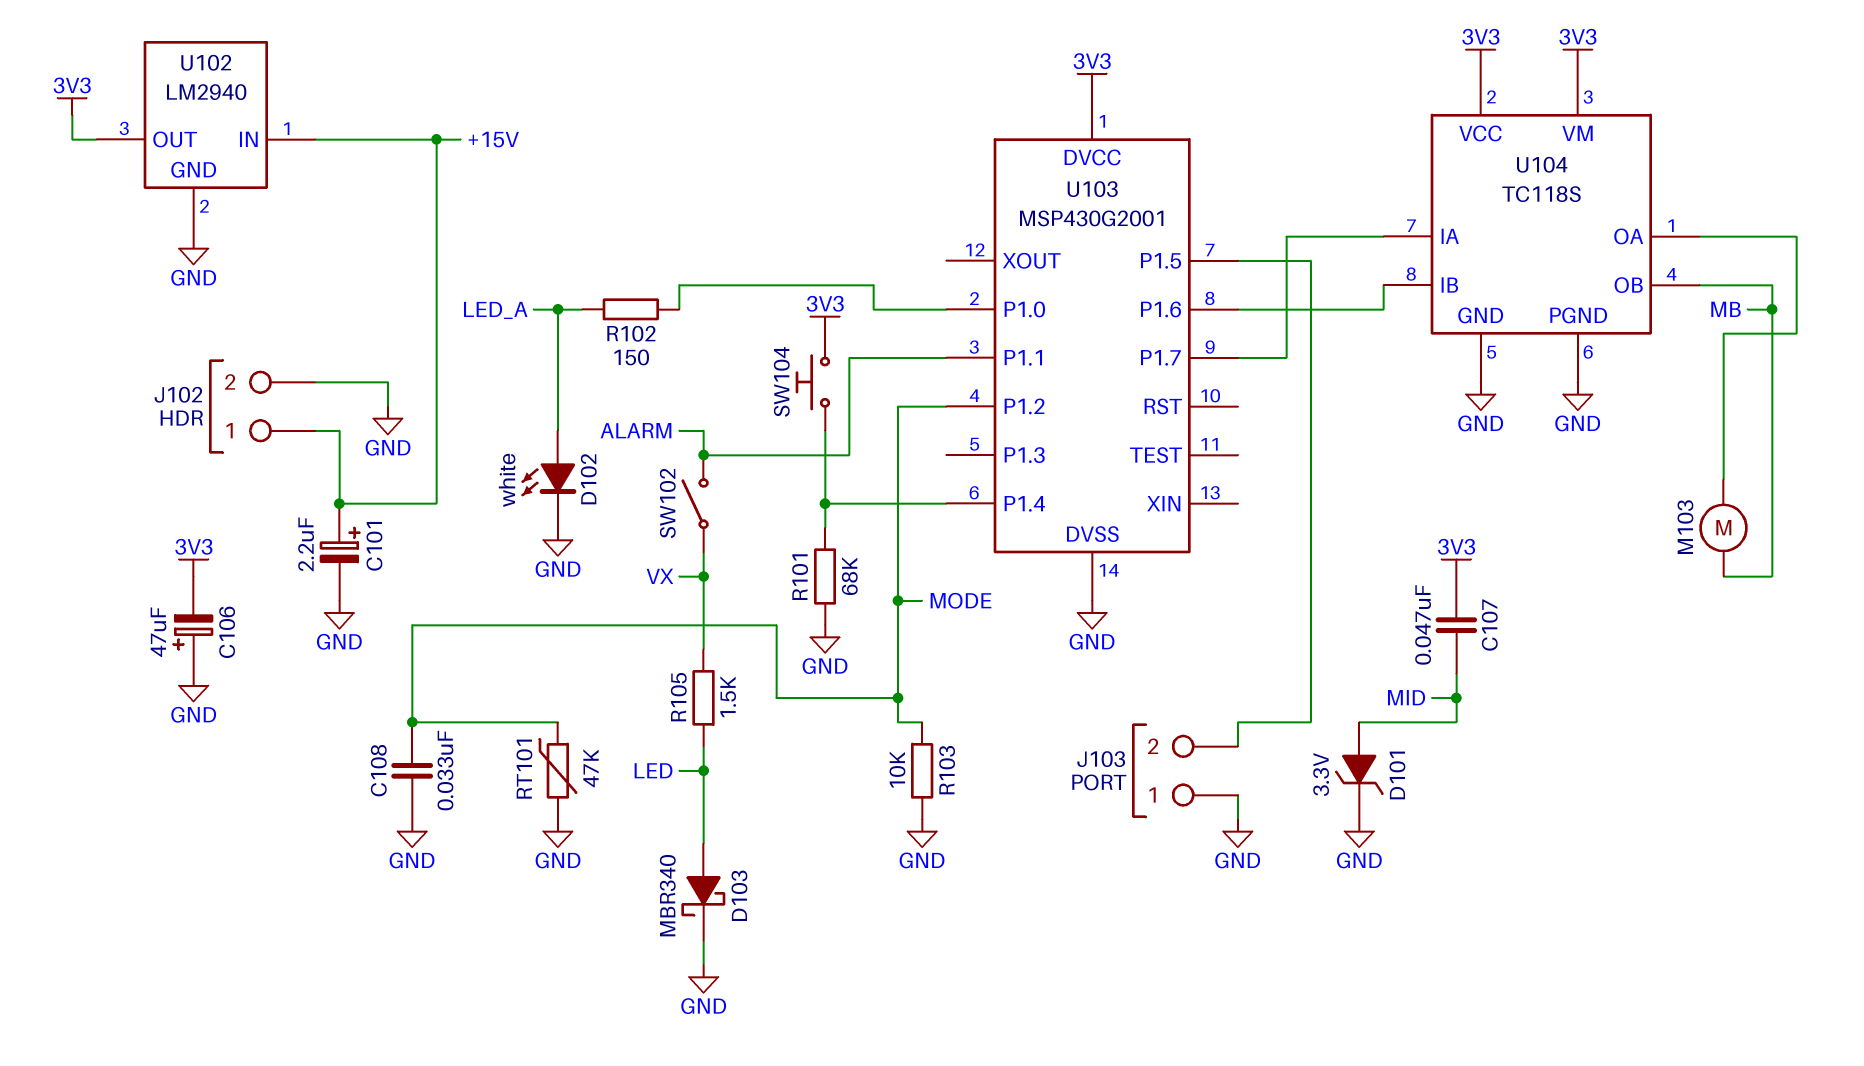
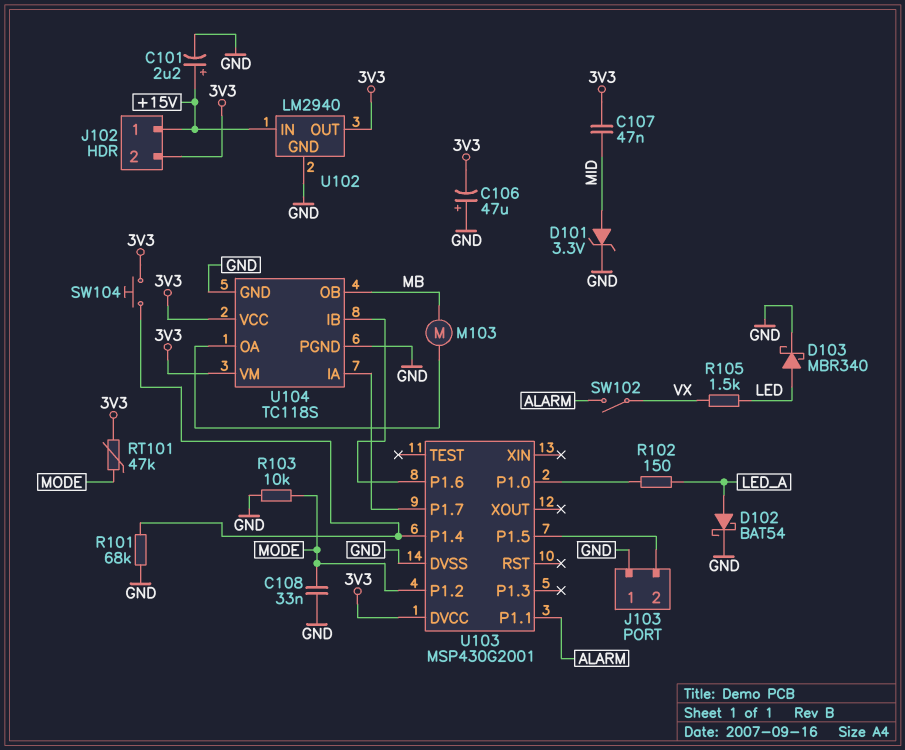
D102: LED white (A LED_A, K GND) -> schottky BAT54 (A LED_A, K GND)
J102 pin 2: GND -> 3V3
RT101: 47k (GND, MODE) -> 47k (3V3, MODE)

